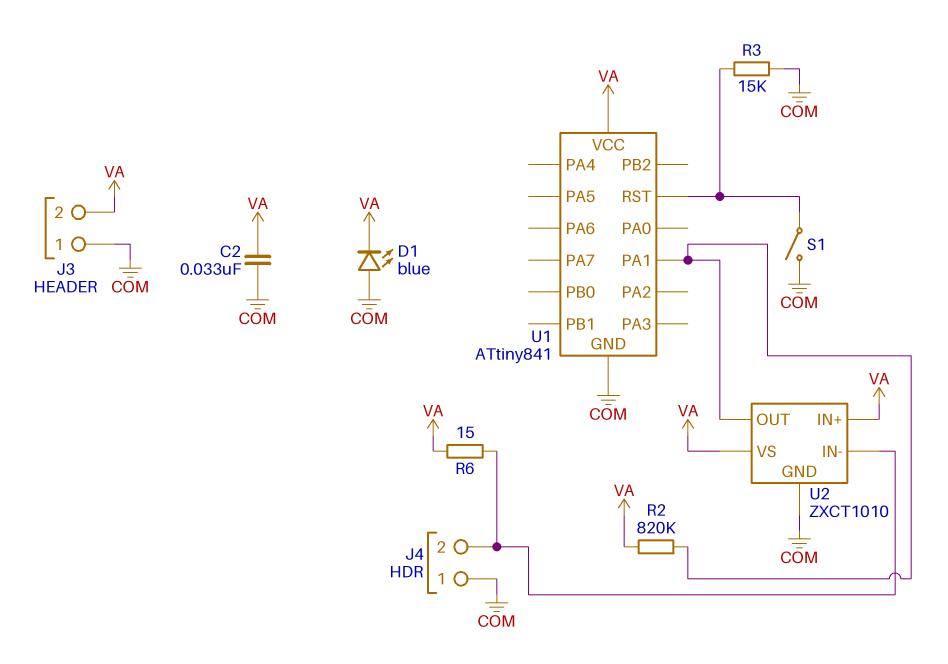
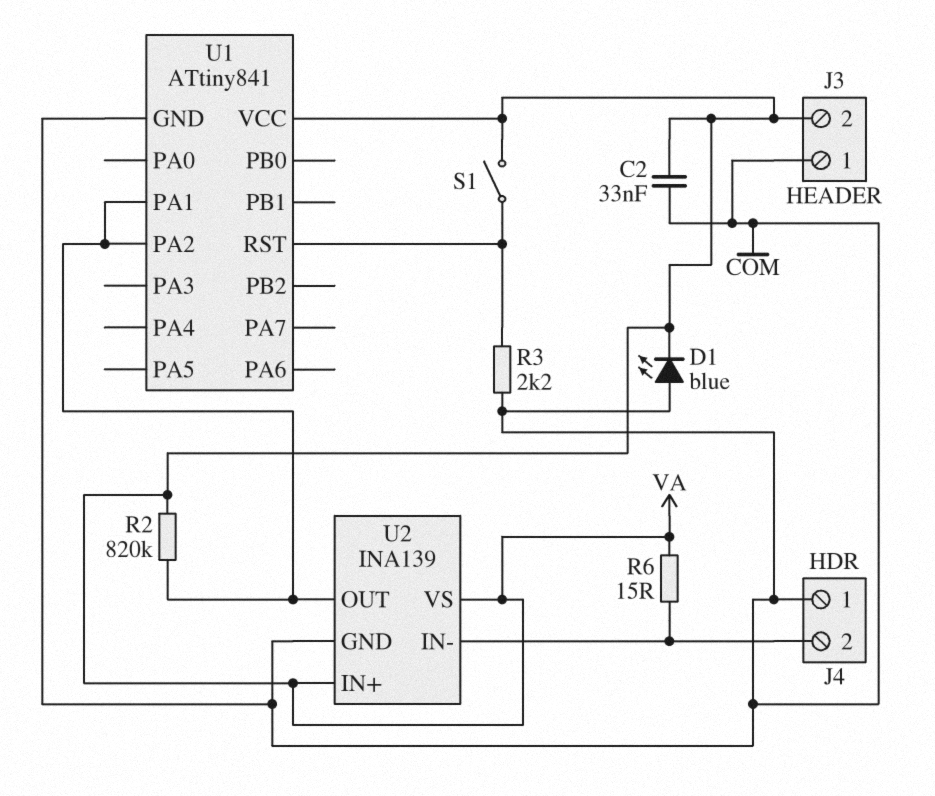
R3: 15k (COM, U1/RST) -> 2.2k (COM, U1/RST)
S1: switch (COM, U1/RST) -> switch (U1/RST, VA)
U1 pin PA2: none -> U1/PA1
U2: ZXCT1010 -> INA139

